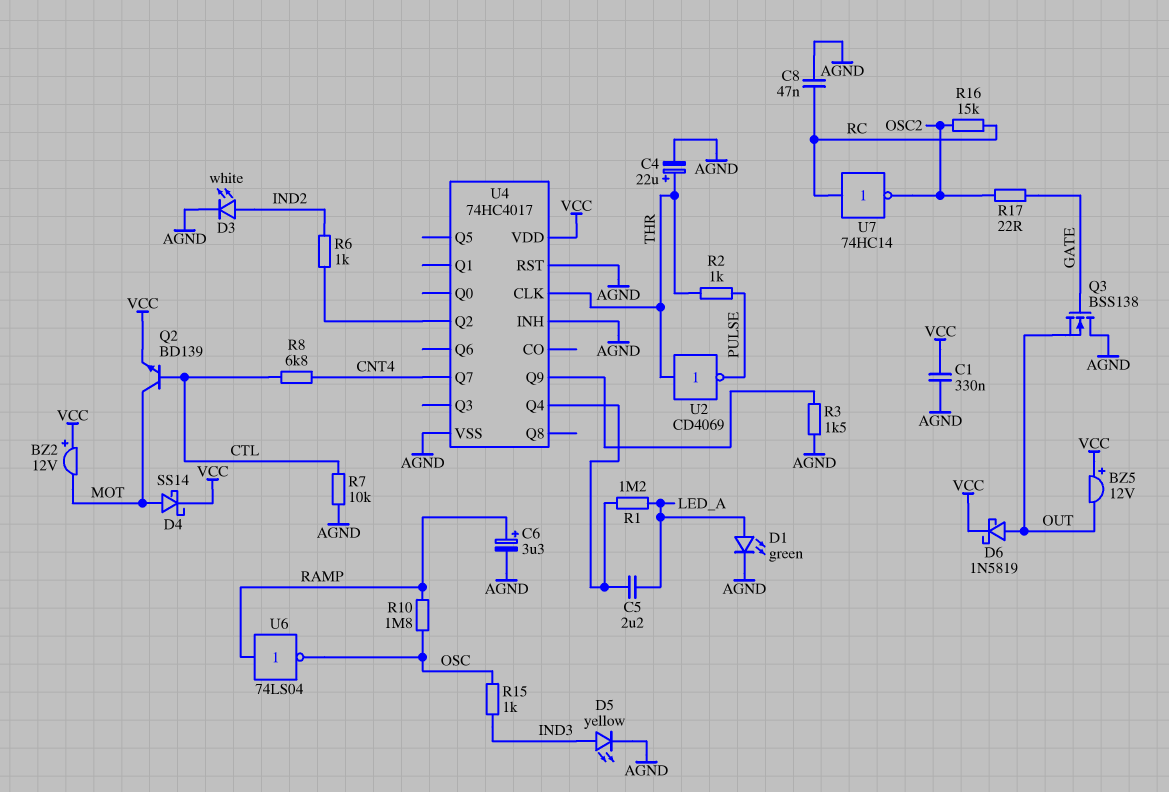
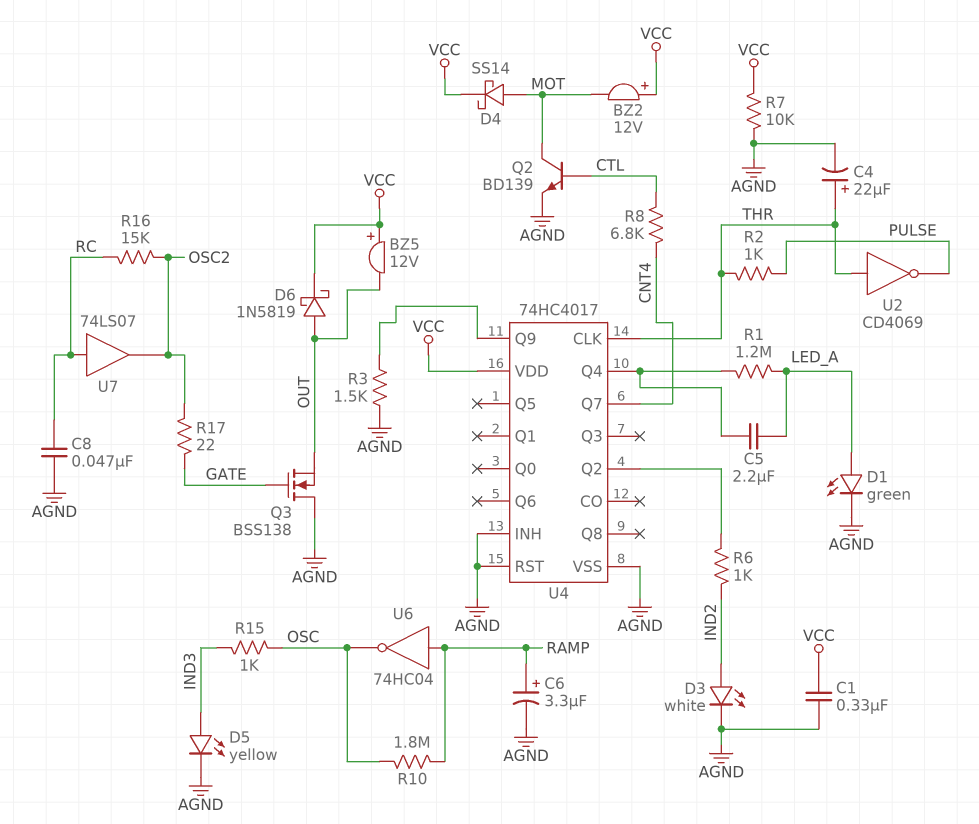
Q2: NPN BD139 (B CTL, C MOT, E VCC) -> NPN BD139 (B CTL, C MOT, E AGND)
R7: 10k (AGND, CTL) -> 10k (AGND, VCC)
U6: NOT 74LS04 (in RAMP, out OSC) -> NOT 74HC04 (in RAMP, out OSC)
U7: NOT 74HC14 (in RC, out OSC2) -> buffer 74LS07 (in RC, out OSC2)

